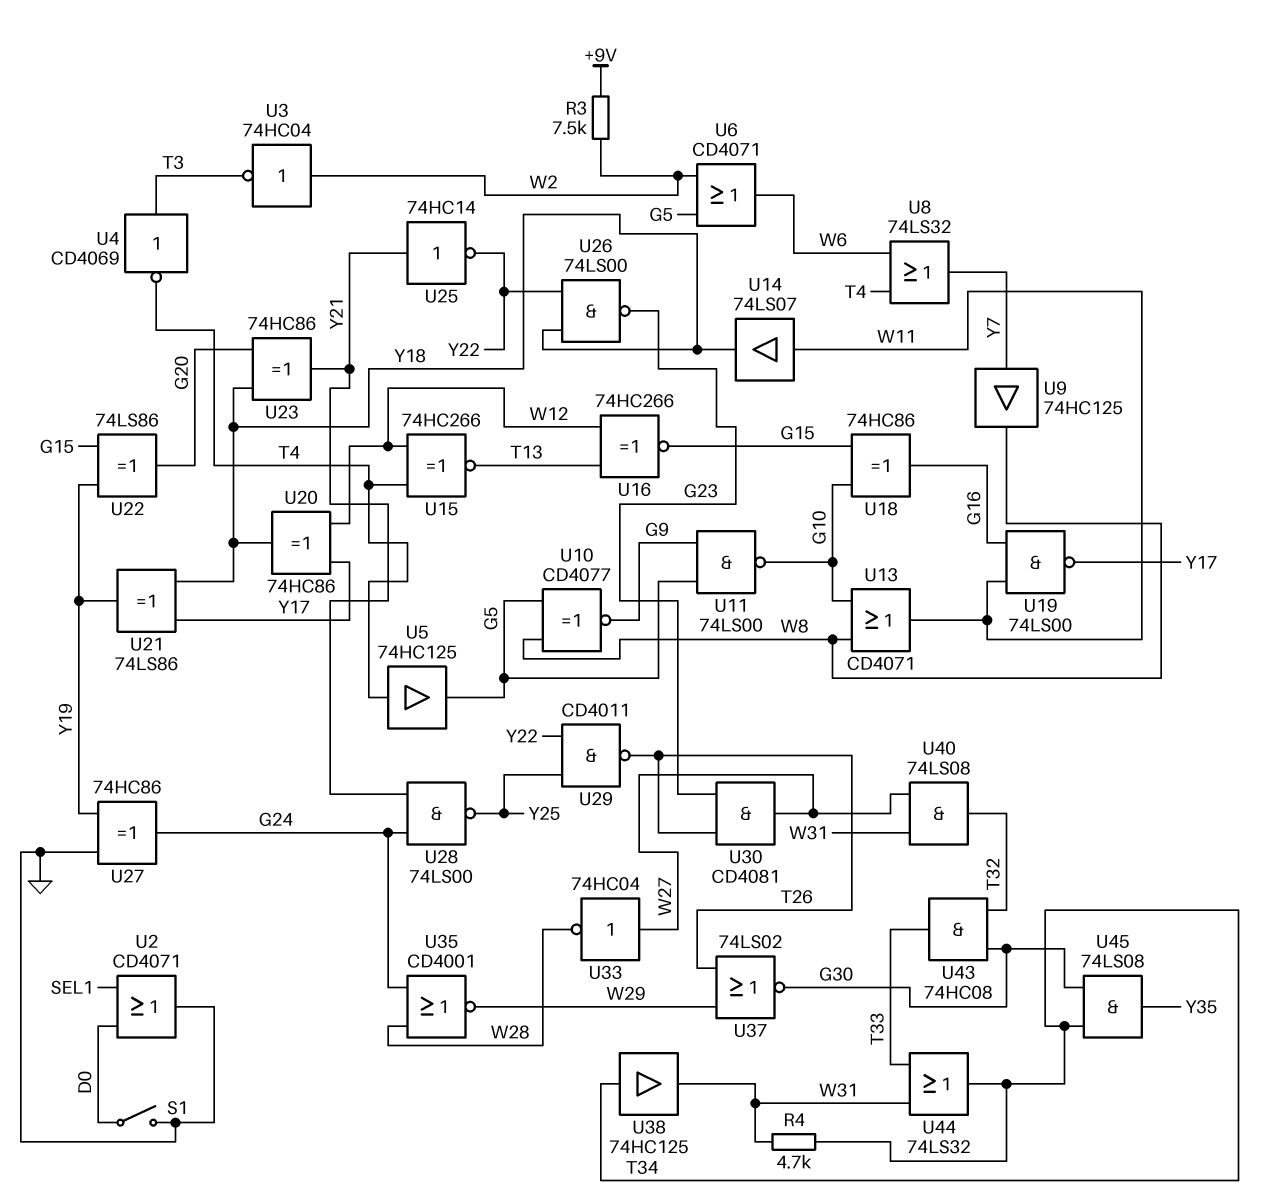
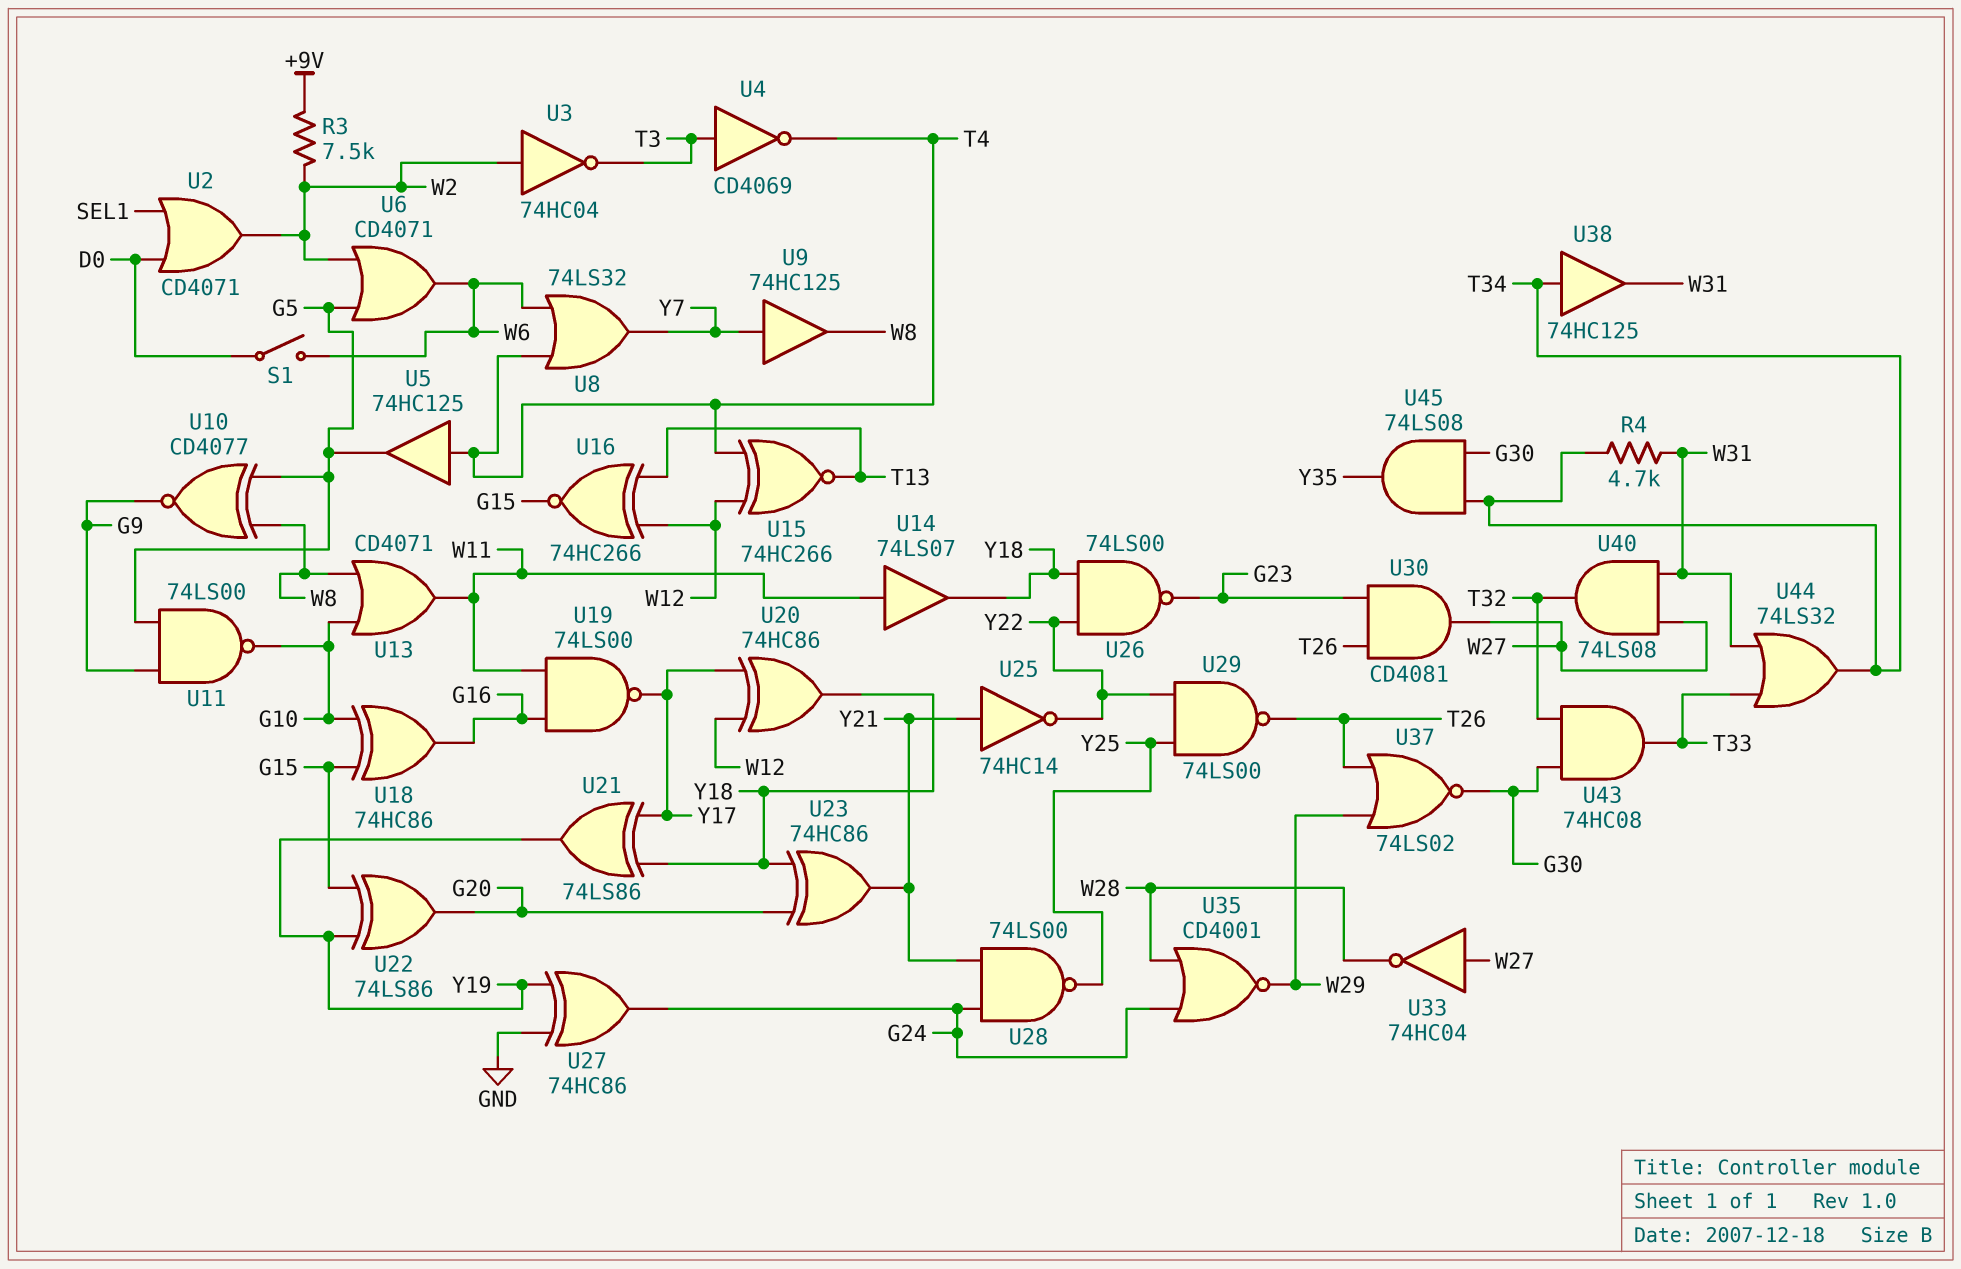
S1: switch (D0, GND) -> switch (D0, W6)
U2: OR CD4071 (in D0, in SEL1, out GND) -> OR CD4071 (in D0, in SEL1, out W2)
U29: NAND CD4011 (in Y22, in Y25, out T26) -> NAND 74LS00 (in Y22, in Y25, out T26)

